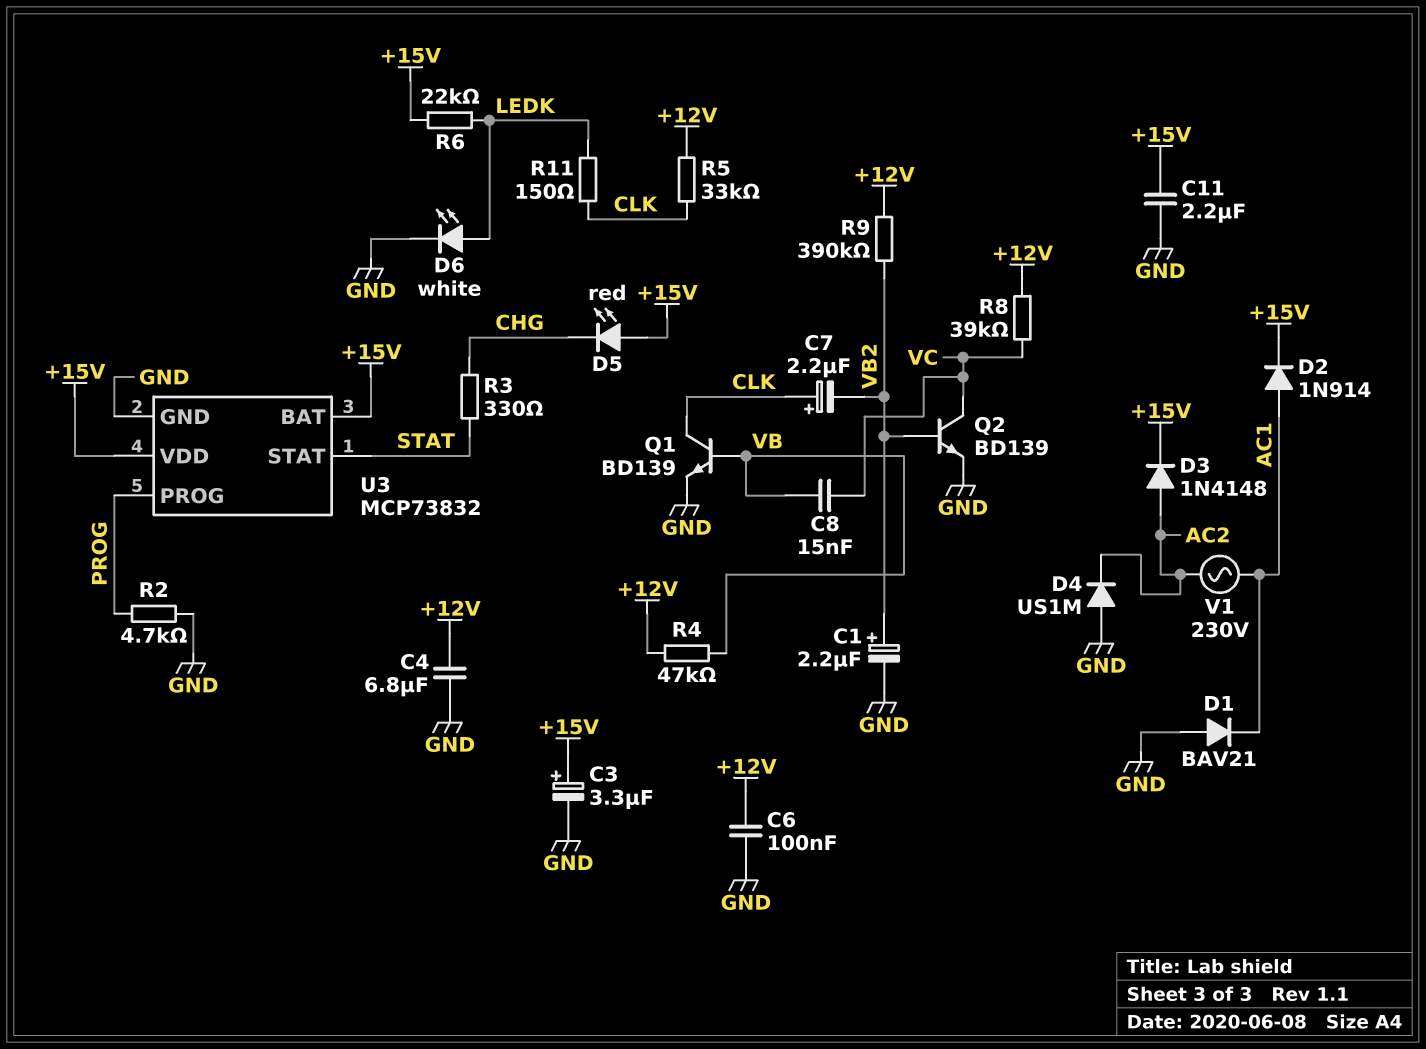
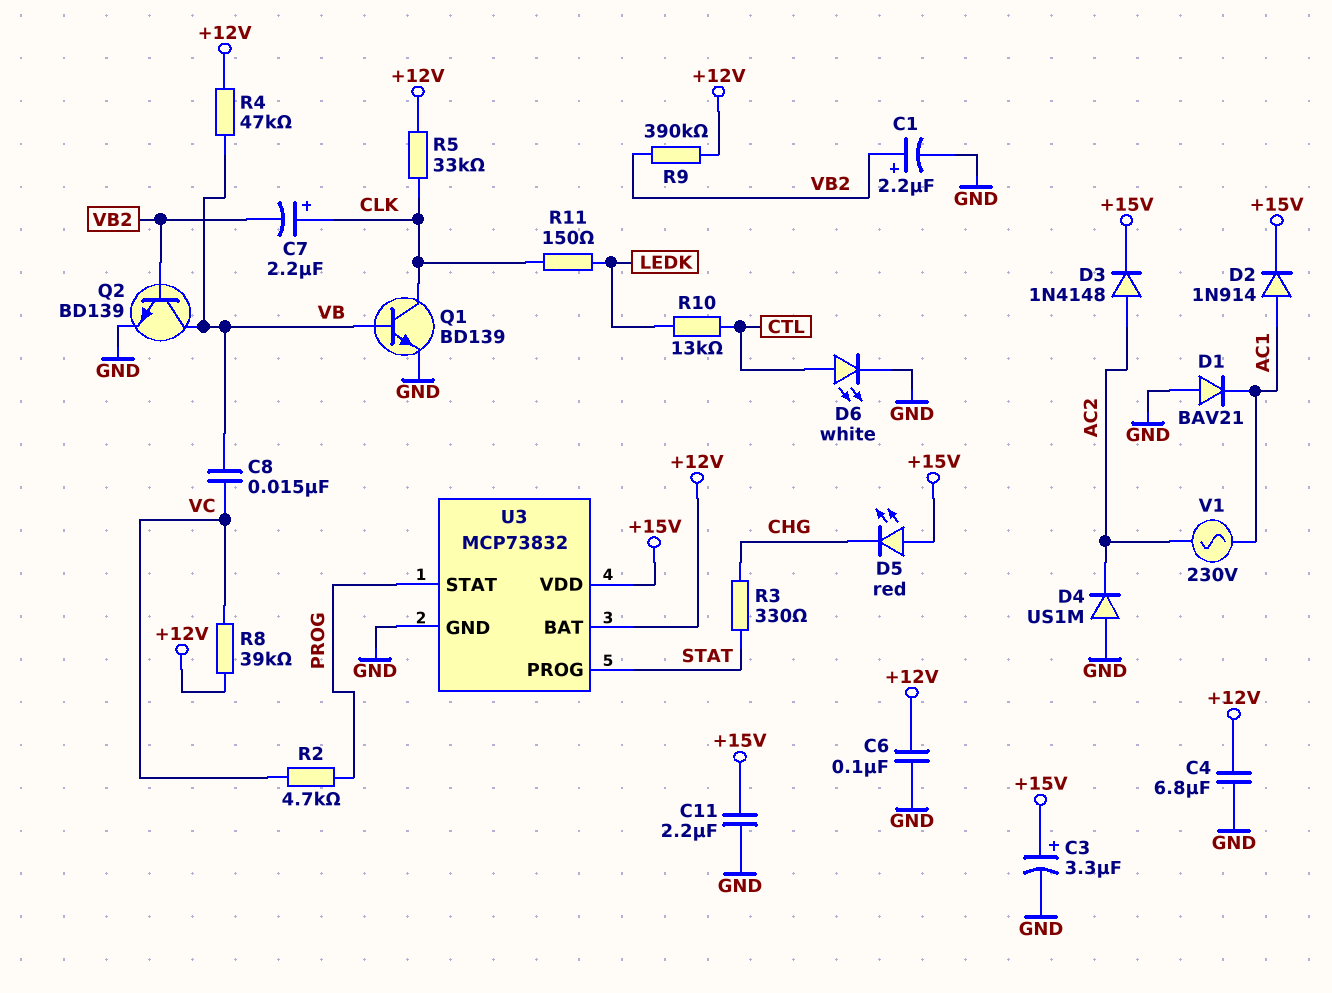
D6: LED white (A LEDK, K GND) -> LED white (A CTL, K GND)
Q2: NPN BD139 (B VB2, C VC, E GND) -> NPN BD139 (B VB2, C VB, E GND)
R2: 4.7k (GND, PROG) -> 4.7k (PROG, VC)
R6: 22k (+15V, LEDK) -> none
R10: none -> 13k (CTL, LEDK)
U3 pin BAT: +15V -> +12V
U3 pin PROG: PROG -> STAT
U3 pin STAT: STAT -> PROG

